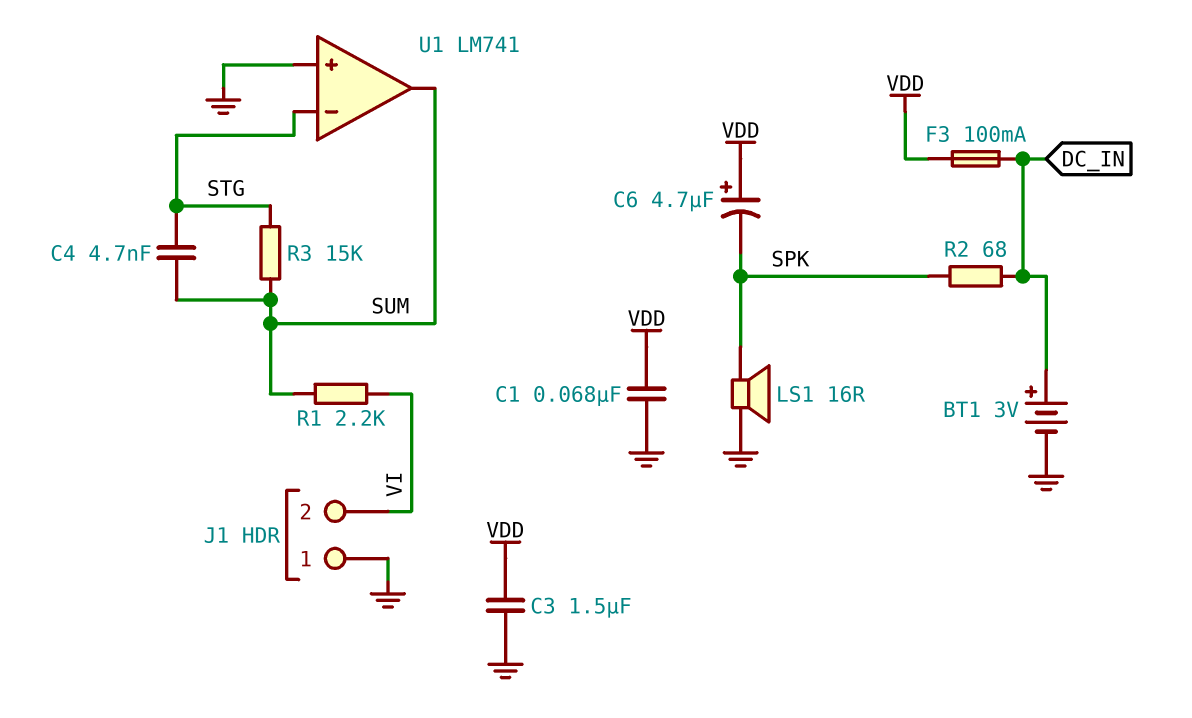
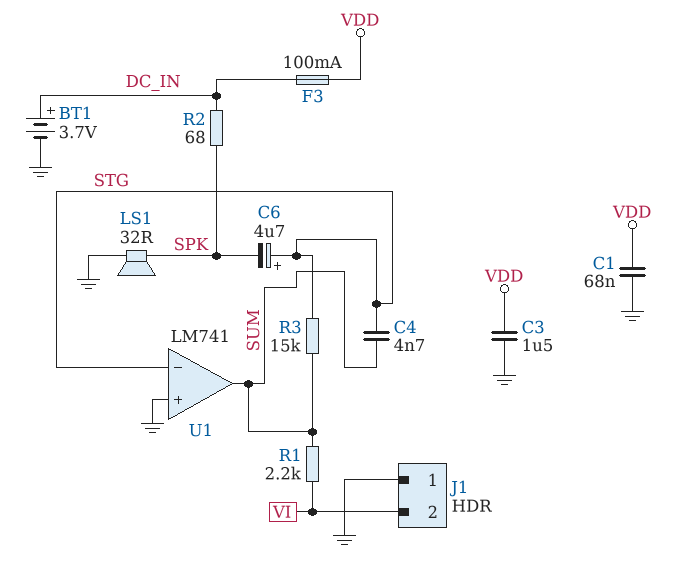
BT1: 3V (plus DC_IN, minus GND) -> 3.7V (plus DC_IN, minus GND)
C6: 4.7uF (plus VDD, minus SPK) -> 4.7uF (plus STG, minus SPK)
LS1: speaker 16R (GND, SPK) -> speaker 32R (GND, SPK)

